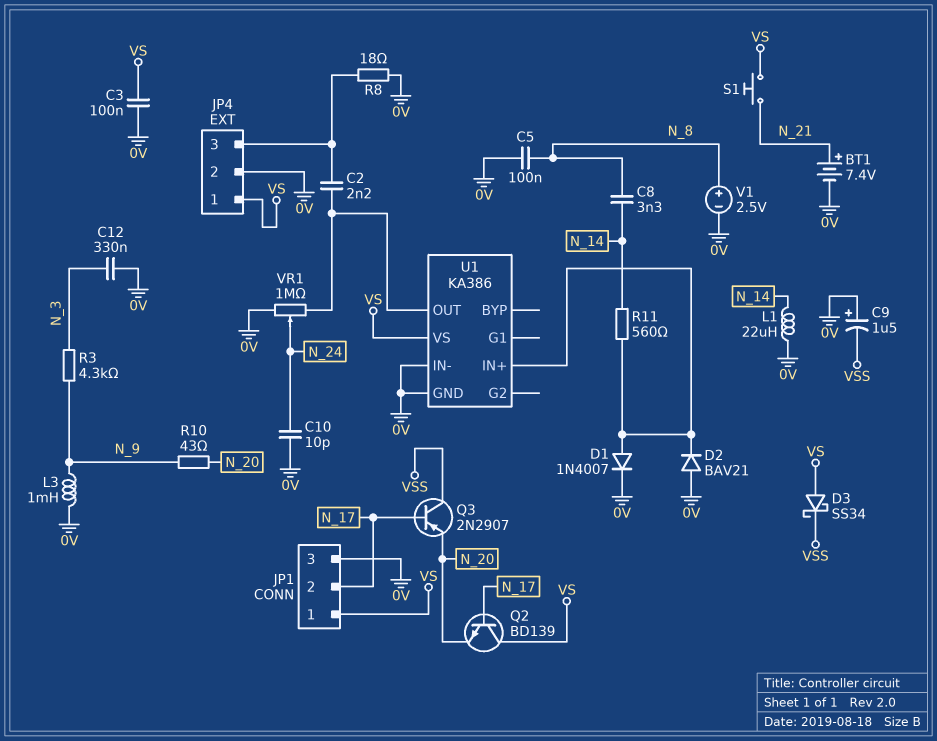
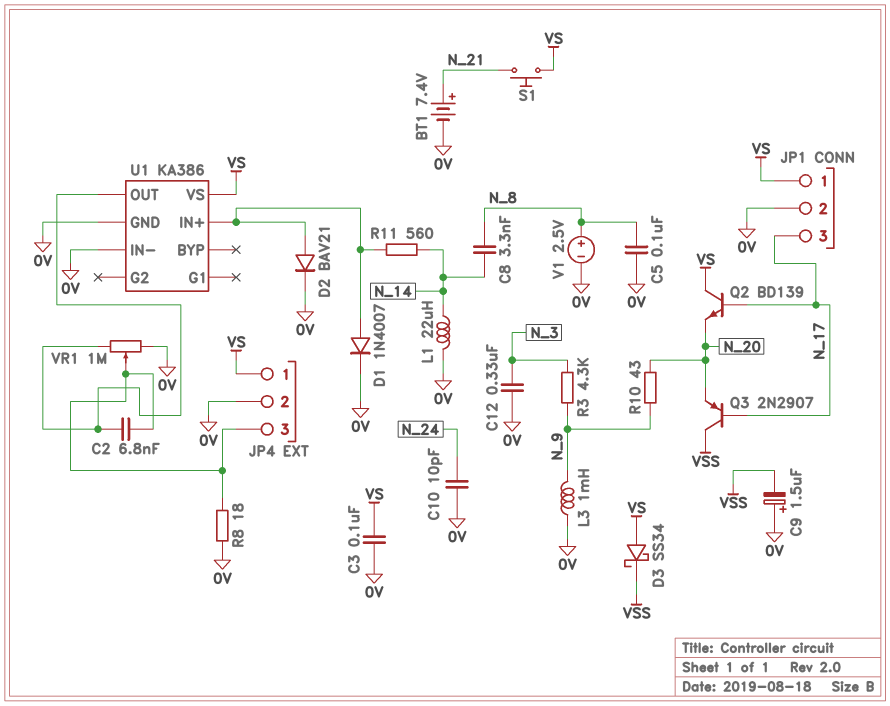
C2: 2.2nF (JP4/3, U1/OUT) -> 6.8nF (JP4/3, U1/OUT)
D2: diode BAV21 (A 0V, K U1/IN+) -> diode BAV21 (A U1/IN+, K 0V)
JP1 pin 2: N_17 -> 0V
JP1 pin 3: 0V -> N_17
VR1: 1M (0V, U1/OUT, wiper N_24) -> 1M (0V, U1/OUT, wiper JP4/3)

